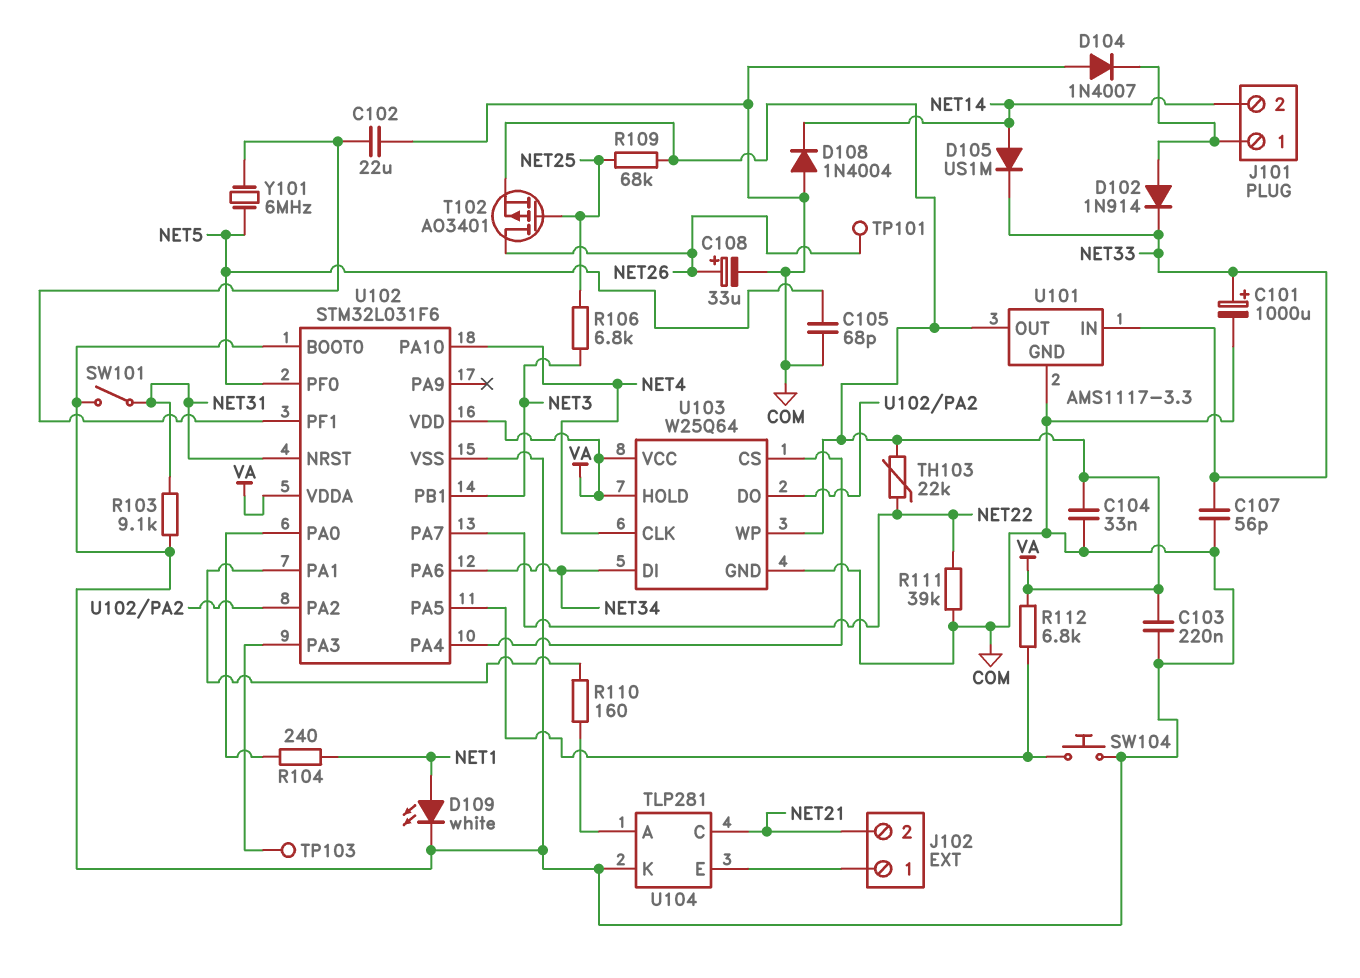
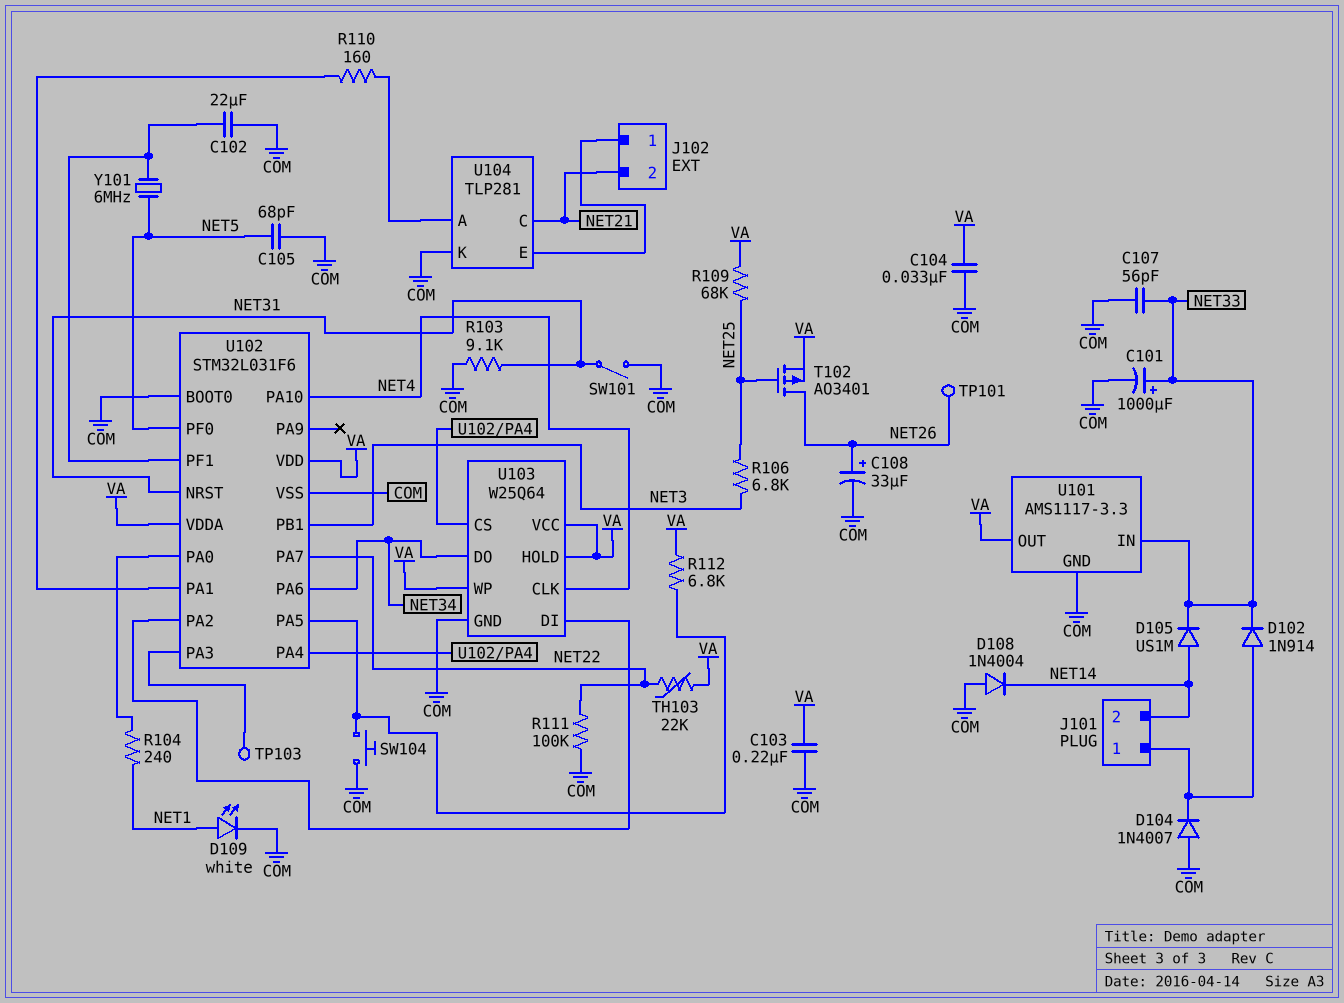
R111: 39k (COM, NET22) -> 100k (COM, NET22)
U103 pin DI: NET34 -> U102/PA2
U103 pin DO: U102/PA2 -> NET34

